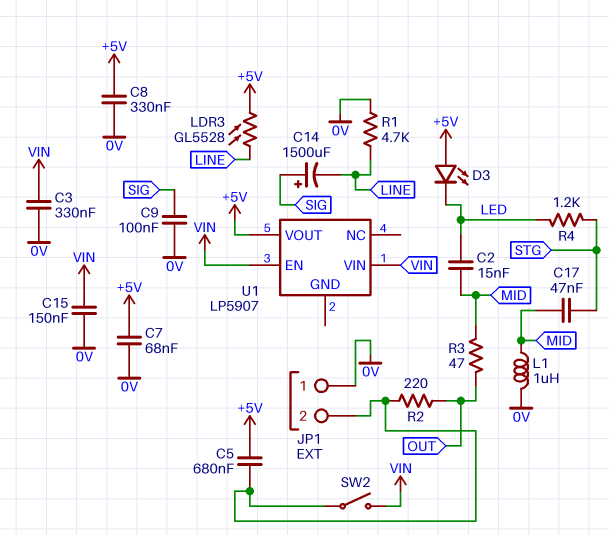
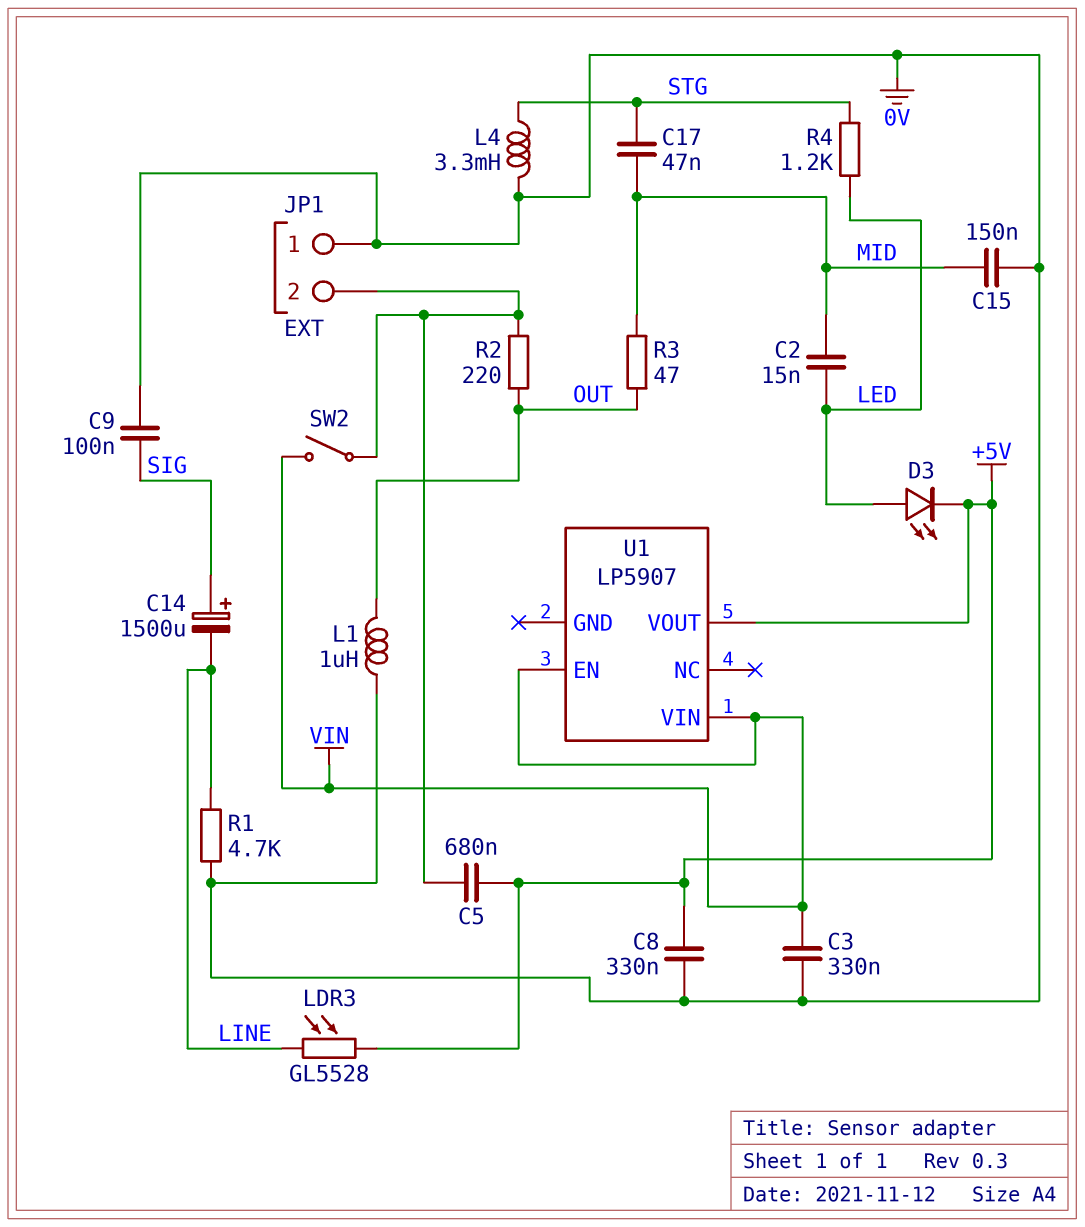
C7: 68nF (+5V, 0V) -> none
C15: 150nF (0V, VIN) -> 150nF (0V, MID)
D3: LED (A +5V, K LED) -> LED (A LED, K +5V)
L1: 1uH (0V, MID) -> 1uH (0V, OUT)
L4: none -> 3.3mH (0V, STG)

